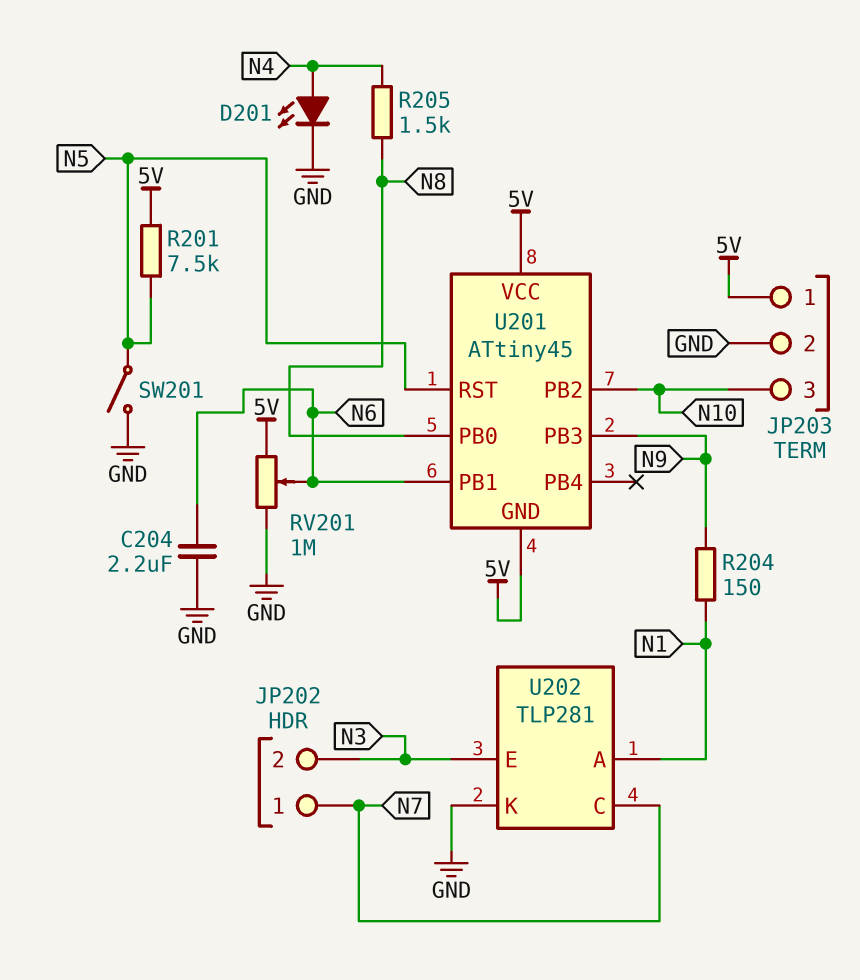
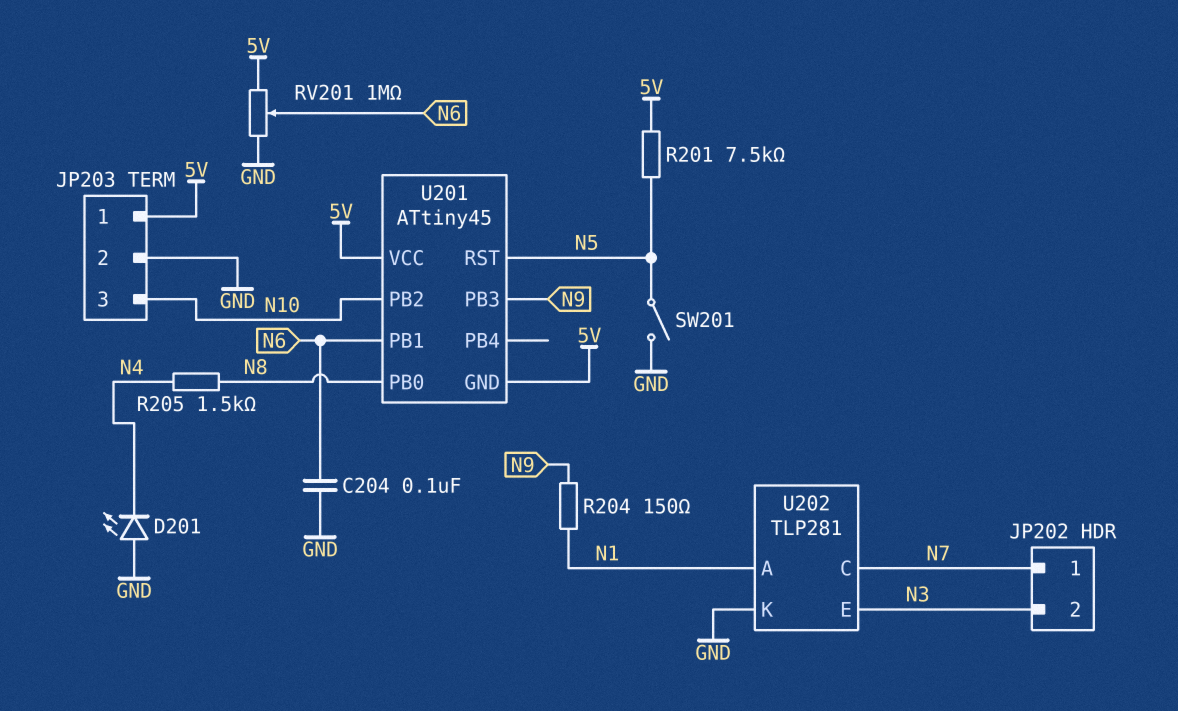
C204: 2.2uF (GND, N6) -> 100nF (GND, N6)
D201: LED (A N4, K GND) -> LED (A GND, K N4)

